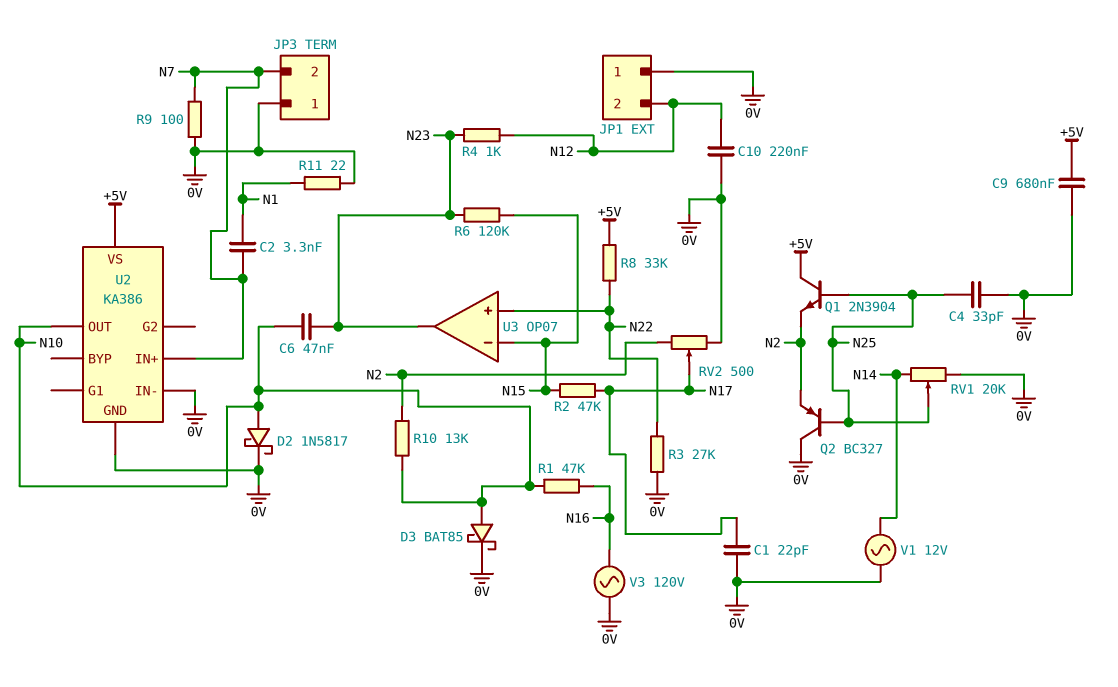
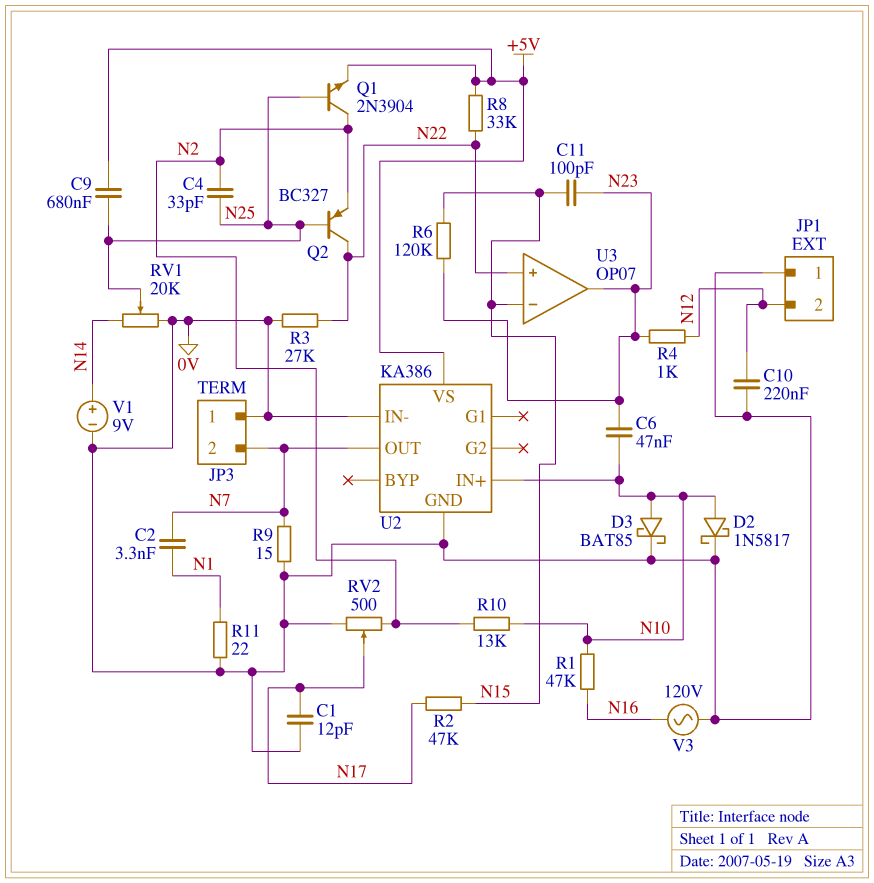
C1: 22pF (0V, N17) -> 12pF (0V, N17)
C4: 33pF (0V, N25) -> 33pF (N2, N25)
C9: 680nF (+5V, 0V) -> 680nF (+5V, N25)
C11: none -> 100pF (N15, N23)
Q1: NPN 2N3904 (B N25, C +5V, E N2) -> NPN 2N3904 (B N25, C N2, E +5V)
Q2: PNP BC327 (B N25, C 0V, E N2) -> PNP BC327 (B N25, C N22, E N2)
R9: 100 (0V, N7) -> 15 (0V, N7)
U2 pin IN+: N7 -> N10
U2 pin OUT: N10 -> N7
V1: AC 12V (0V, N14) -> 9V (plus N14, minus 0V)

